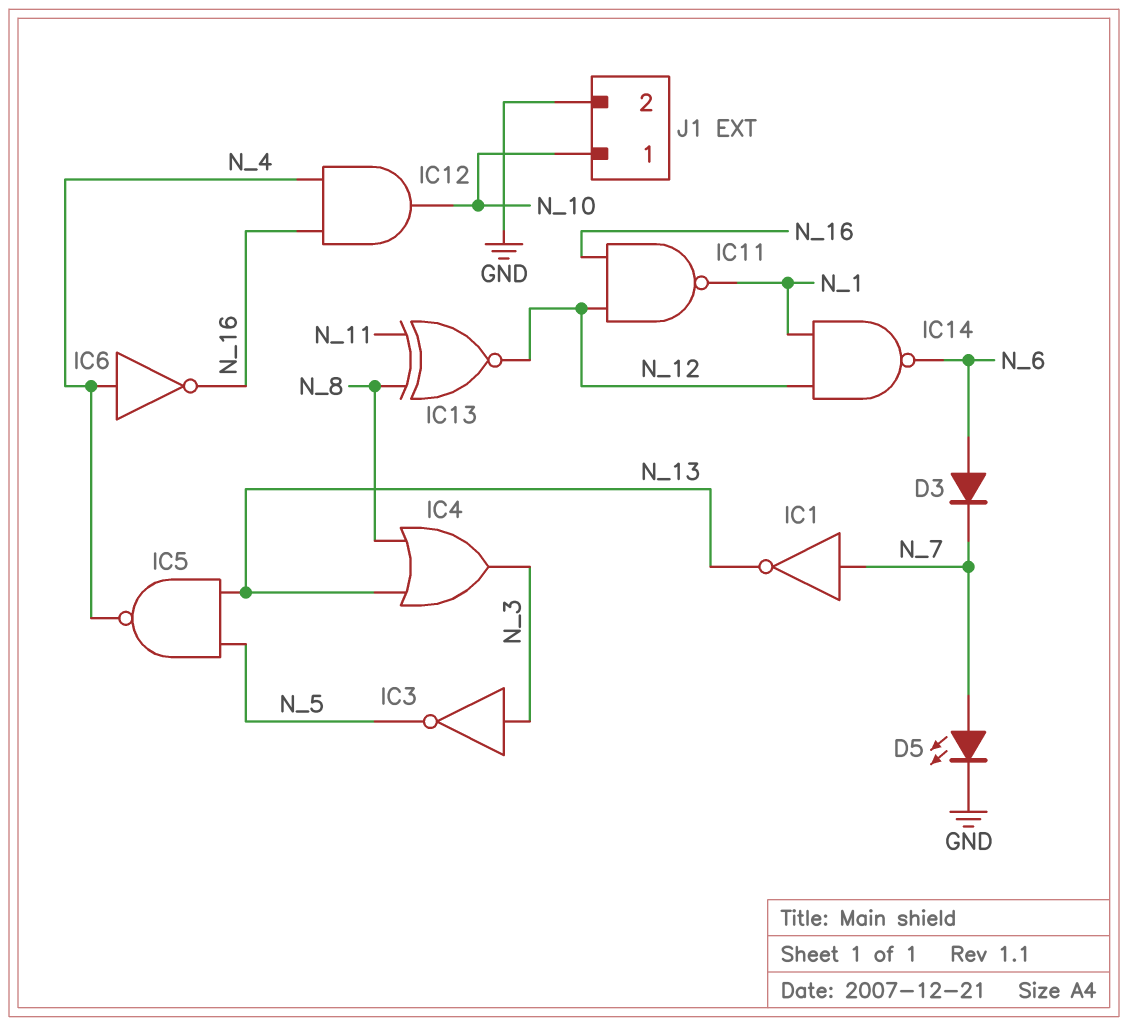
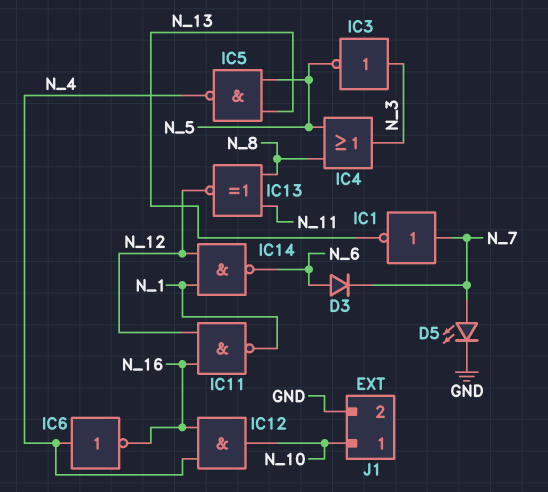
IC4: OR (in N_8, in N_13, out N_3) -> OR (in N_5, in N_8, out N_3)

